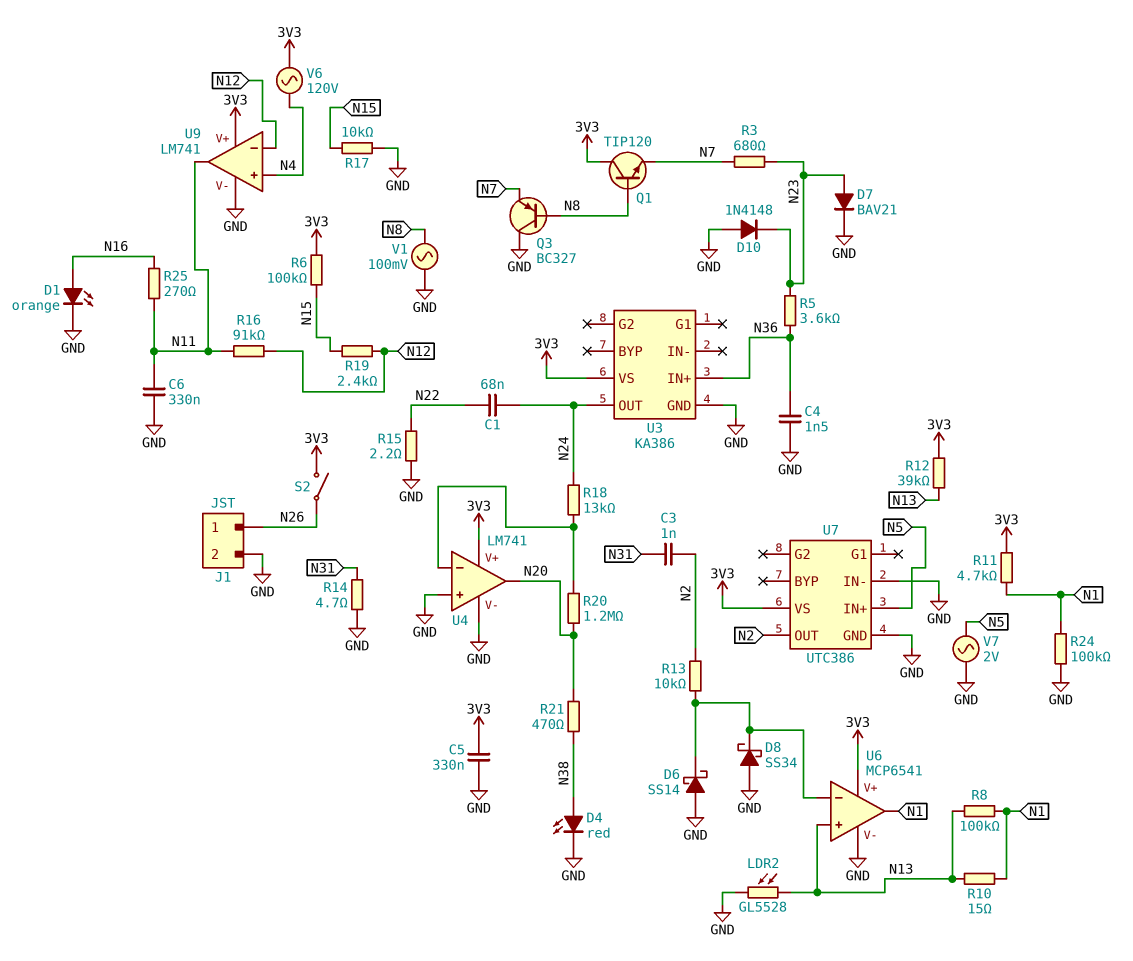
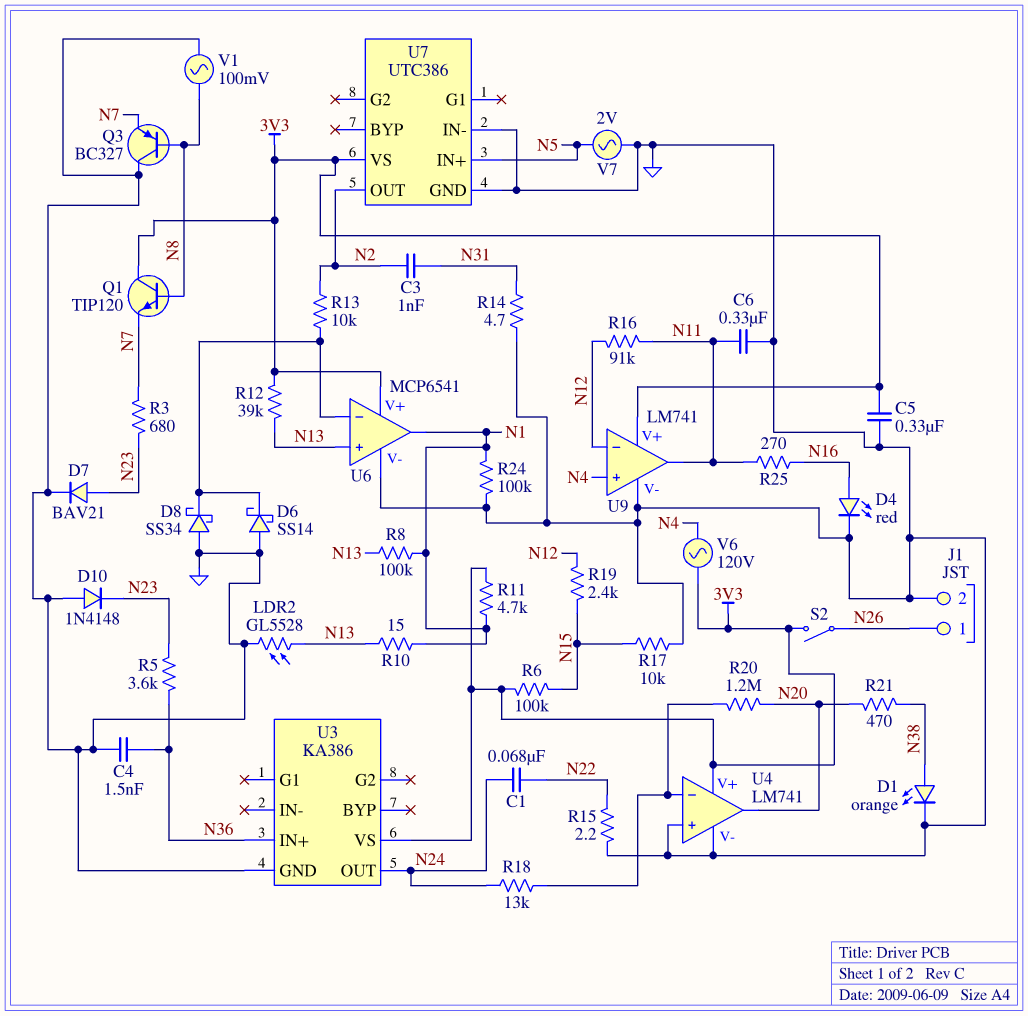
D1: LED orange (A N16, K GND) -> LED orange (A N38, K GND)
D4: LED red (A N38, K GND) -> LED red (A N16, K GND)

